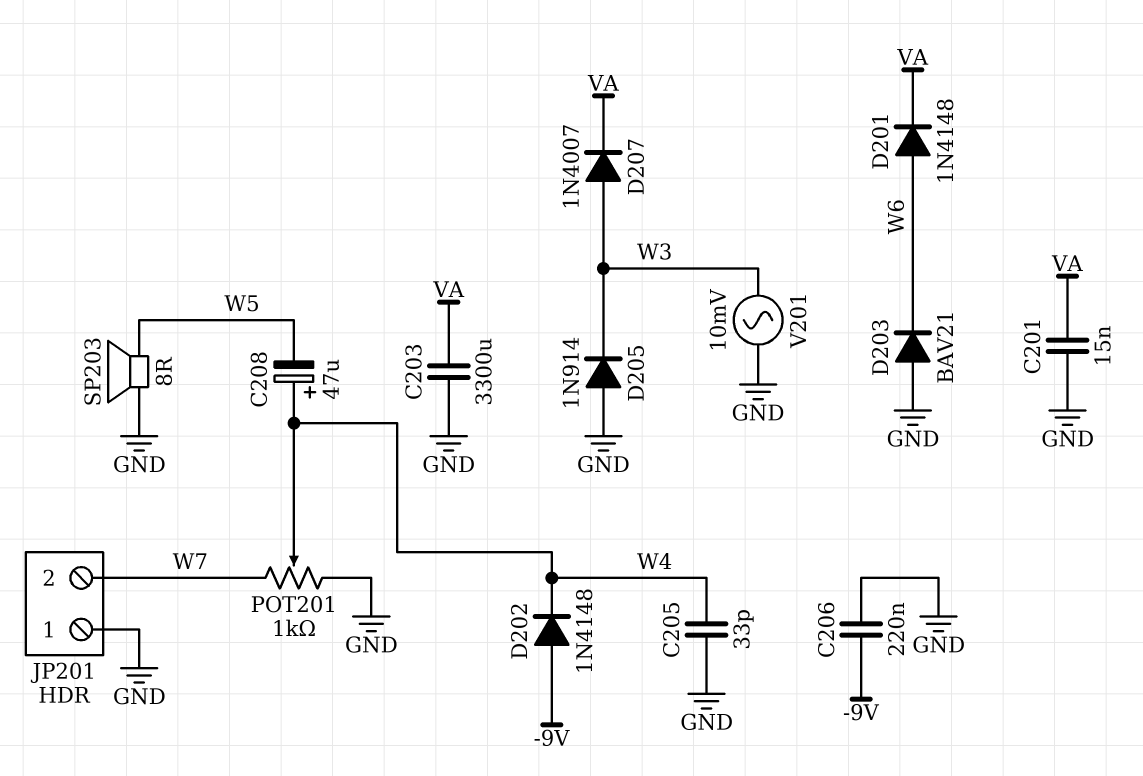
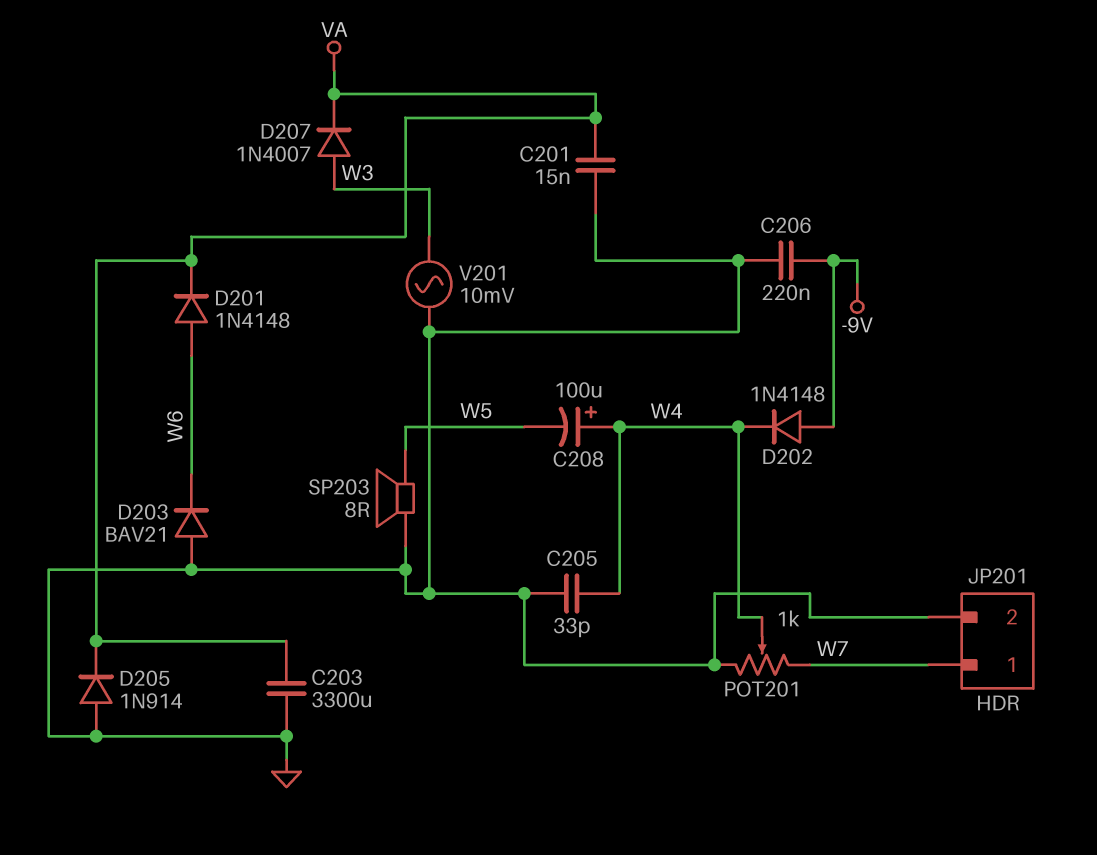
C208: 47uF (plus W4, minus W5) -> 100uF (plus W4, minus W5)
D205: diode 1N914 (A GND, K W3) -> diode 1N914 (A GND, K VA)
JP201 pin 1: GND -> W7
JP201 pin 2: W7 -> GND

